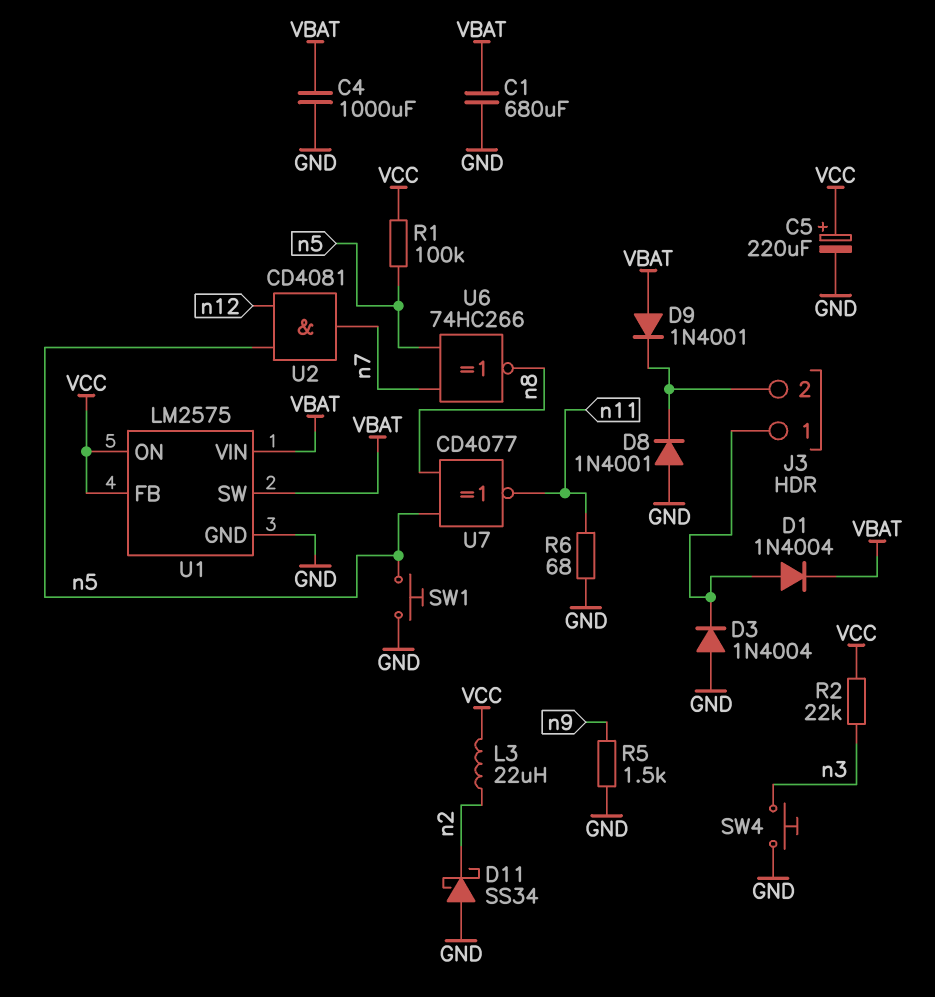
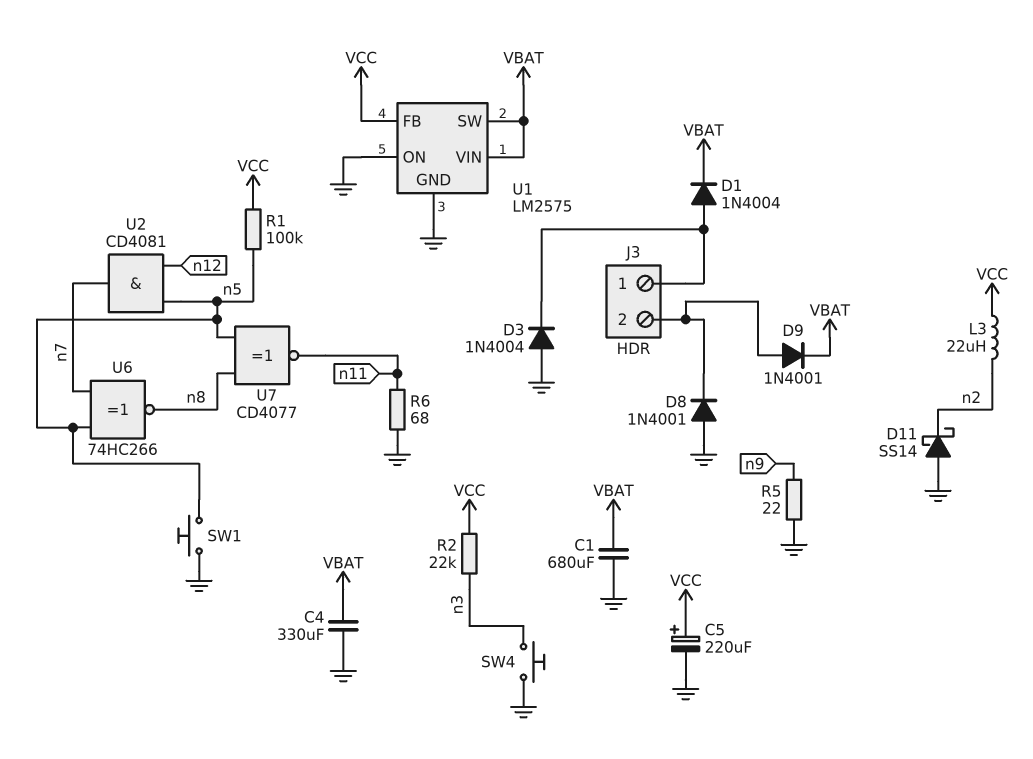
C4: 1000uF (GND, VBAT) -> 330uF (GND, VBAT)
D9: diode 1N4001 (A VBAT, K J3/2) -> diode 1N4001 (A J3/2, K VBAT)
D11: schottky SS34 (A GND, K n2) -> schottky SS14 (A GND, K n2)
R5: 1.5k (GND, n9) -> 22 (GND, n9)
U1 pin ON: VCC -> GND

